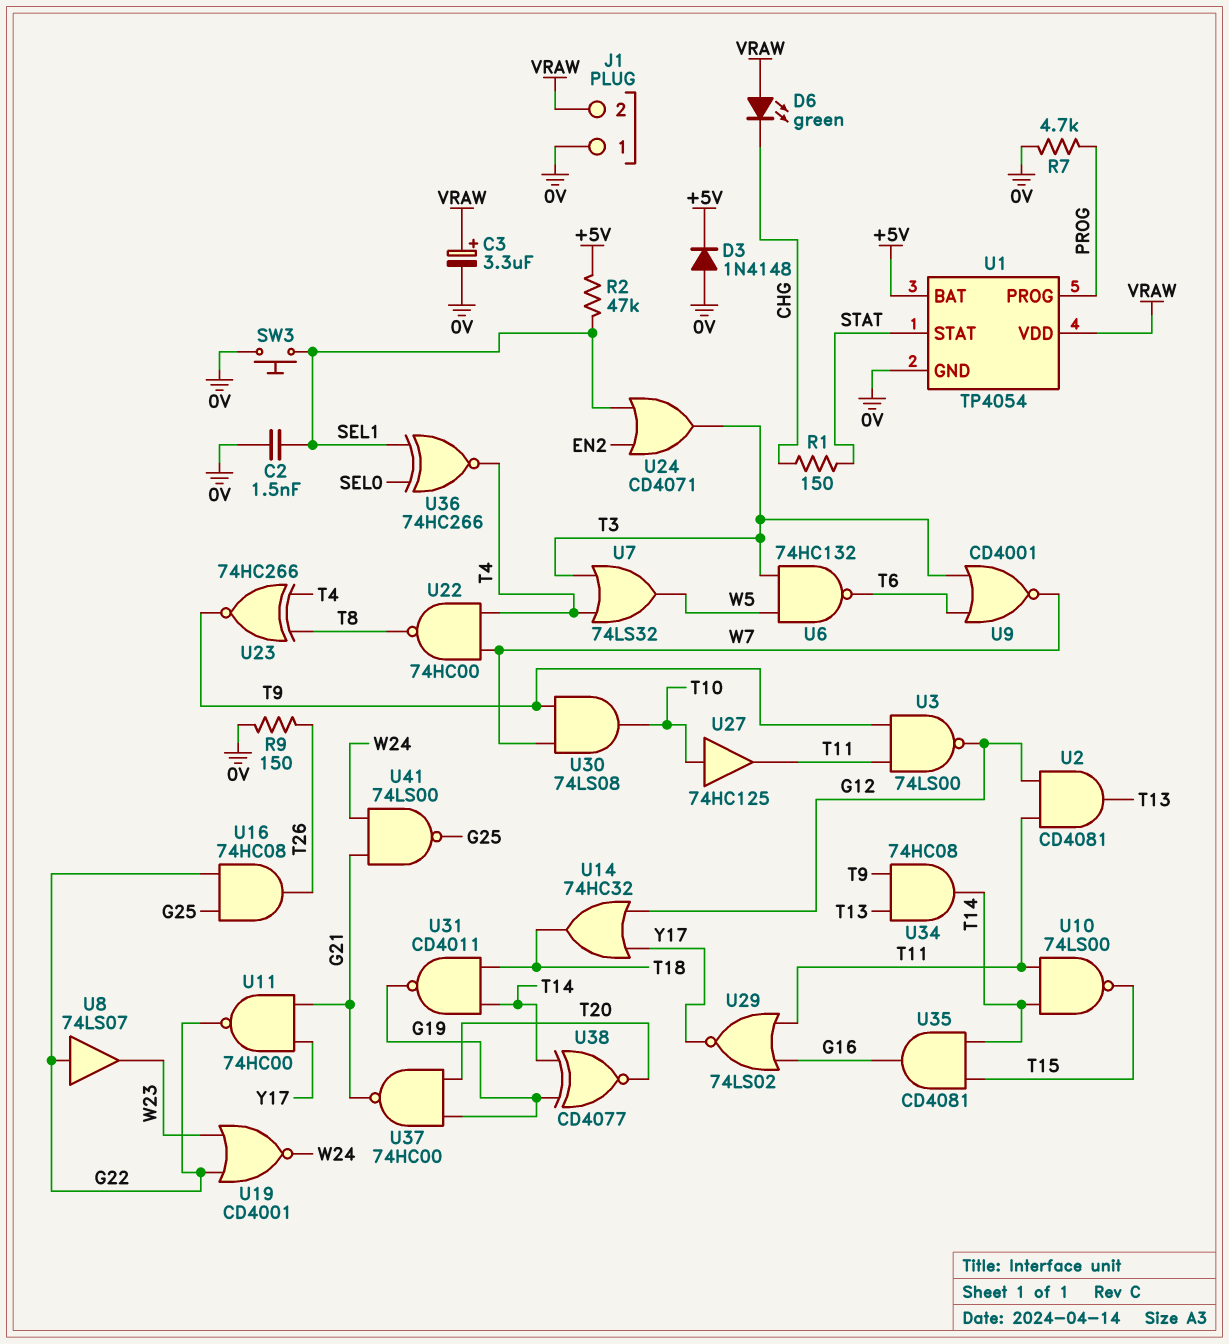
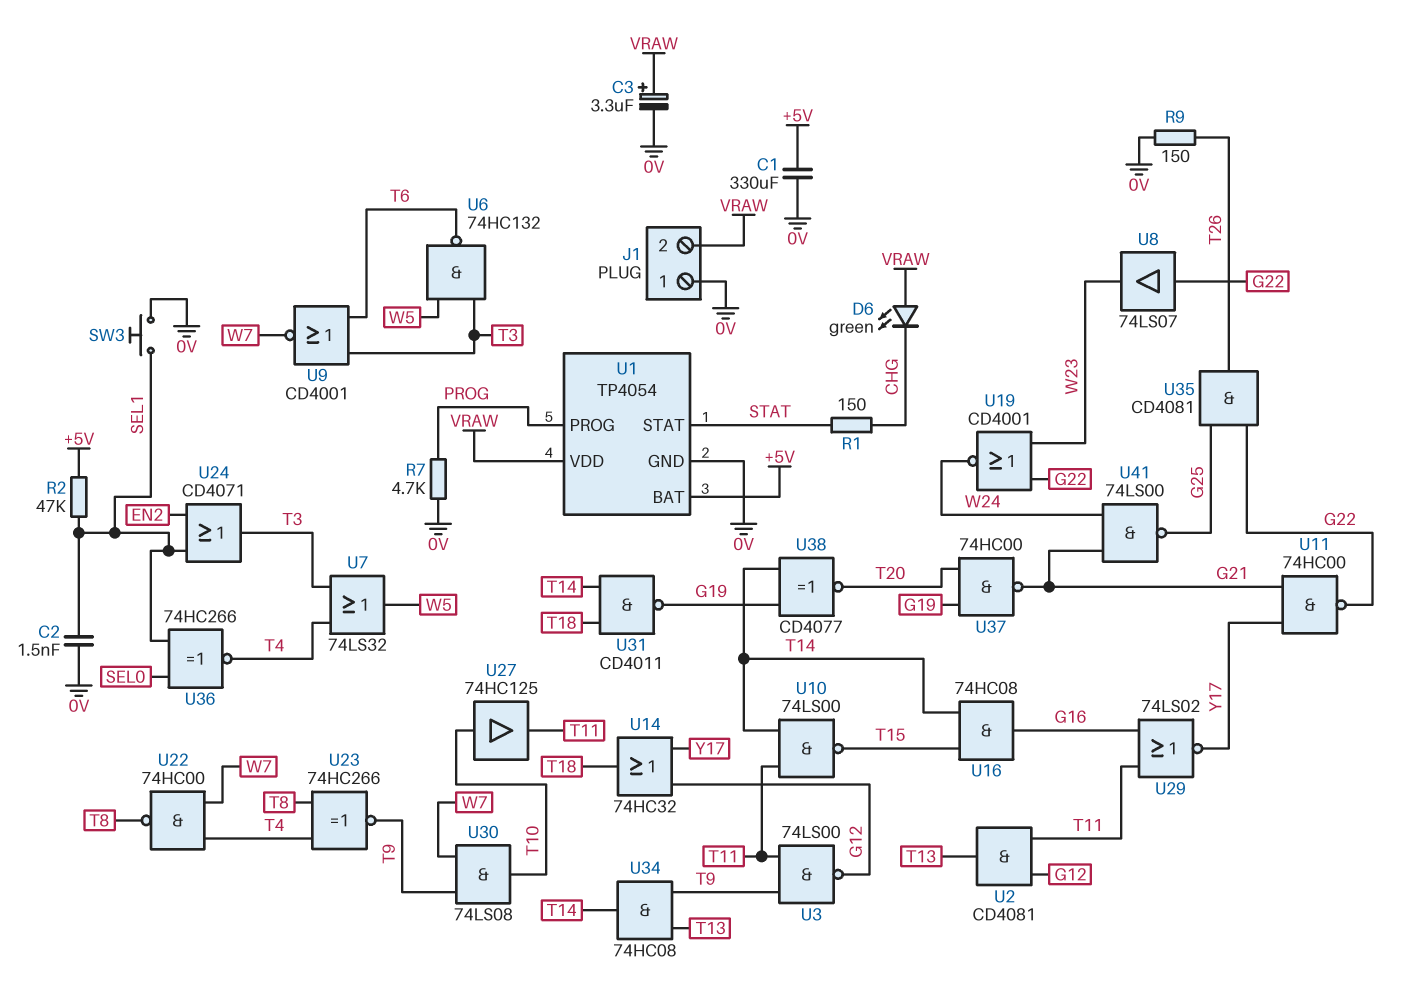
C1: none -> 330uF (+5V, 0V)
D3: diode 1N4148 (A 0V, K +5V) -> none
U16: AND 74HC08 (in G22, in G25, out T26) -> AND 74HC08 (in T14, in T15, out G16)
U35: AND CD4081 (in T14, in T15, out G16) -> AND CD4081 (in G22, in G25, out T26)

